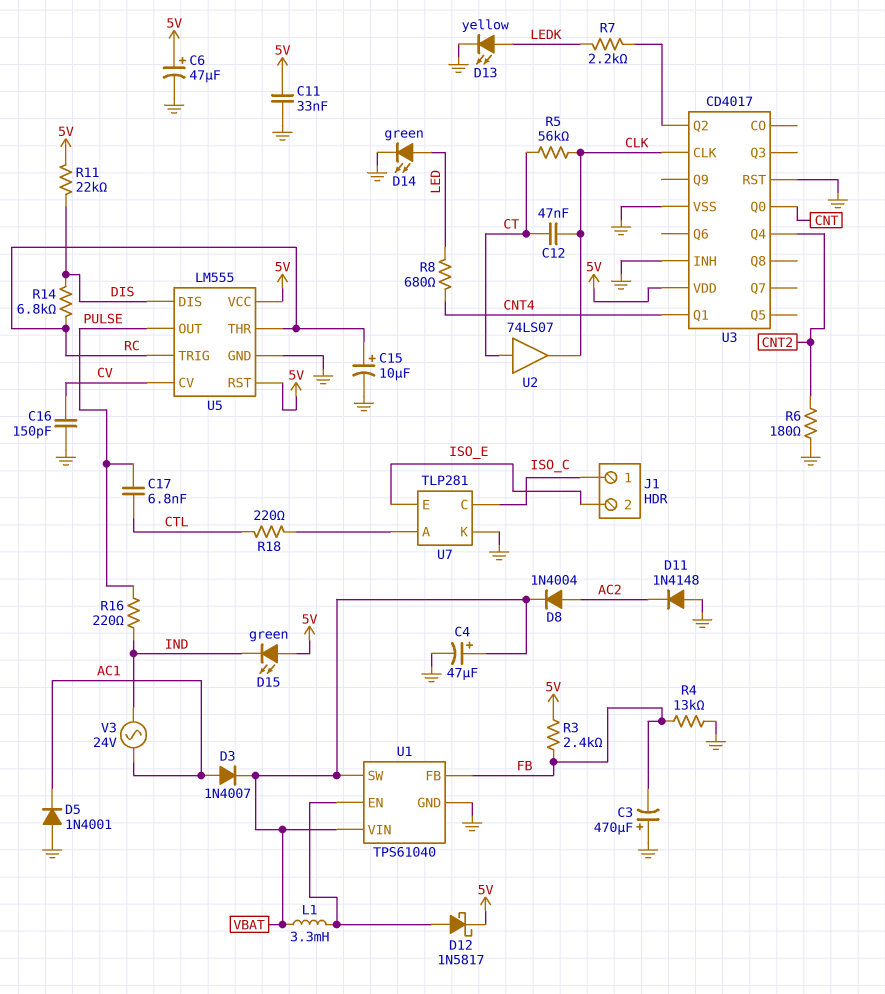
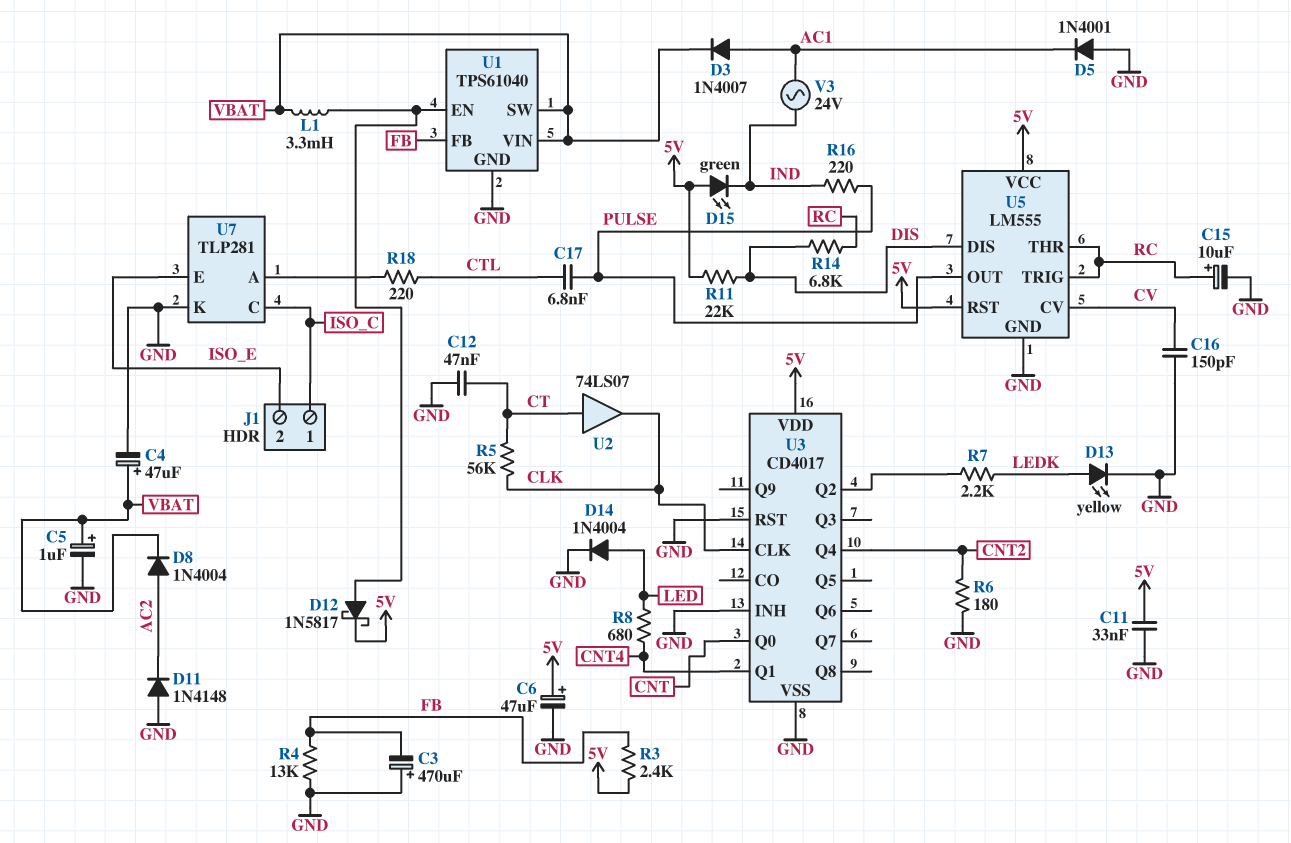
C5: none -> 1uF (plus VBAT, minus GND)
C12: 47nF (CLK, CT) -> 47nF (CT, GND)
D14: LED green (A LED, K GND) -> diode 1N4004 (A LED, K GND)

